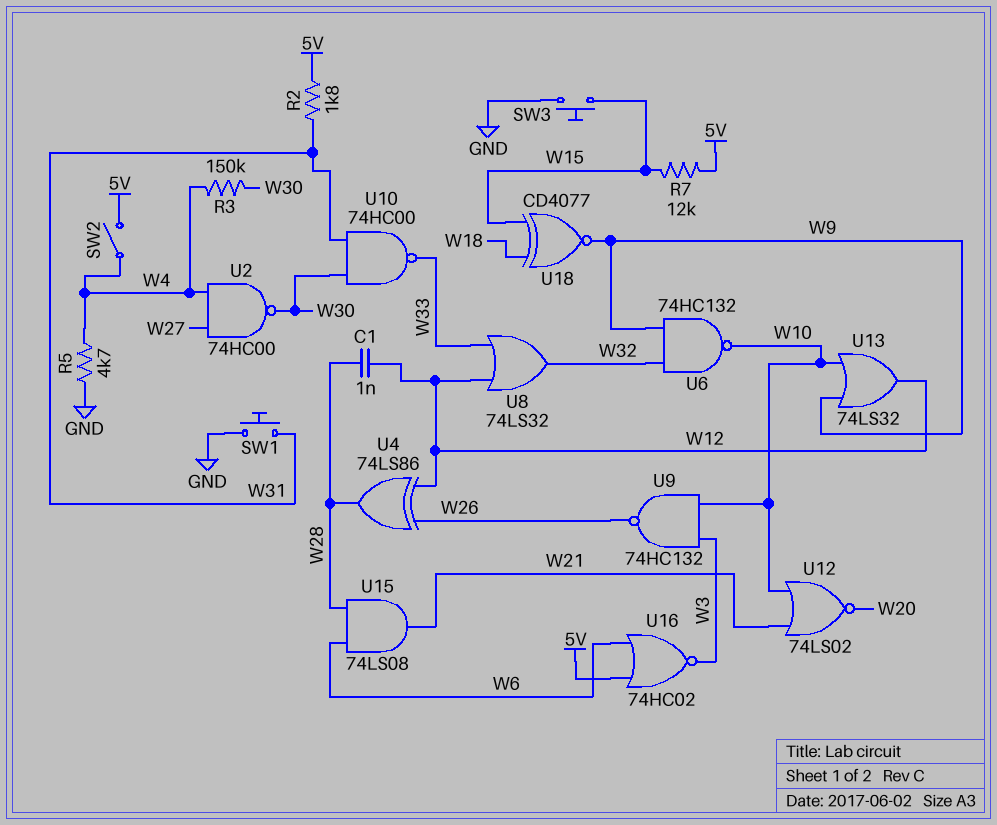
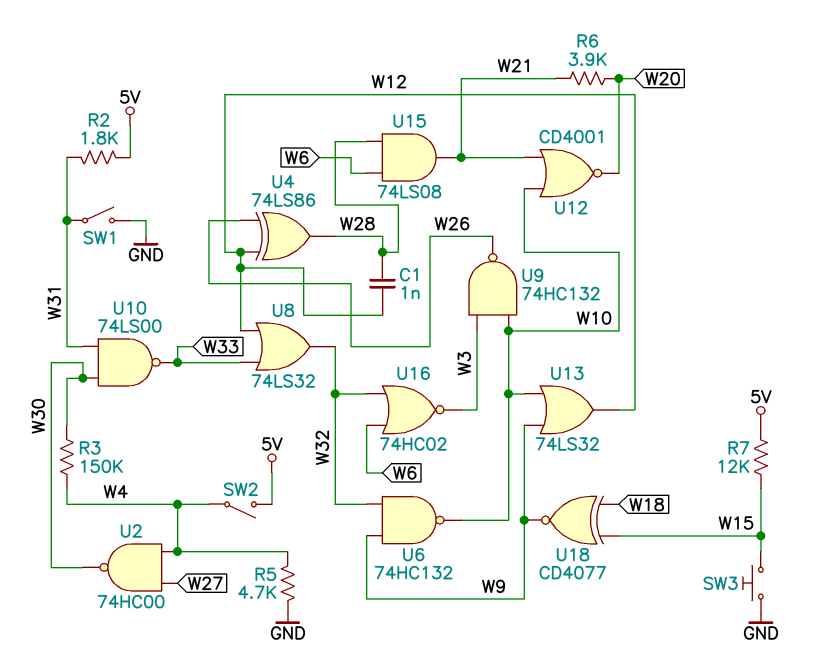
R6: none -> 3.9k (W20, W21)
SW1: button (GND, W31) -> switch (GND, W31)
U10: NAND 74HC00 (in W30, in W31, out W33) -> NAND 74LS00 (in W30, in W31, out W33)
U12: NOR 74LS02 (in W10, in W21, out W20) -> NOR CD4001 (in W10, in W21, out W20)
U16: NOR 74HC02 (in 5V, in W6, out W3) -> NOR 74HC02 (in W6, in W32, out W3)

